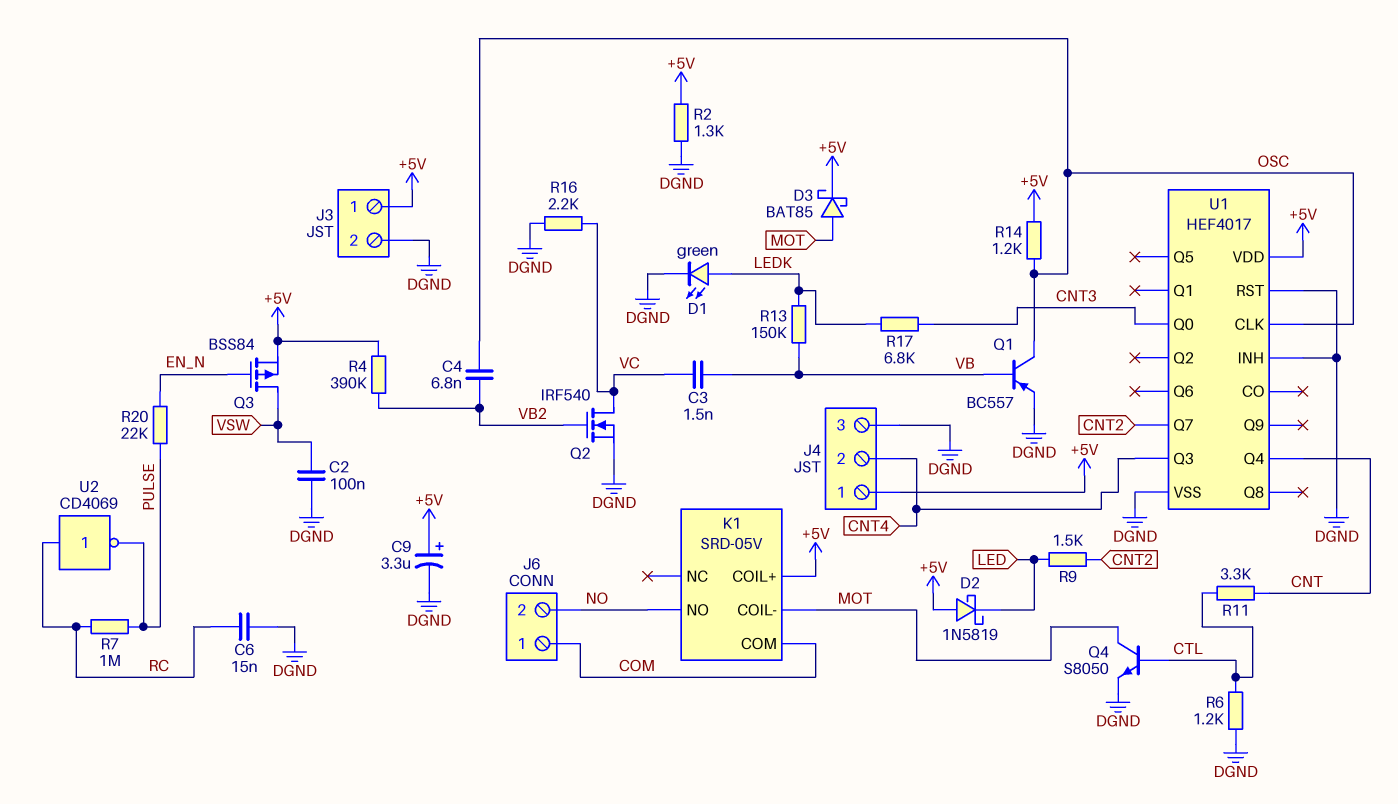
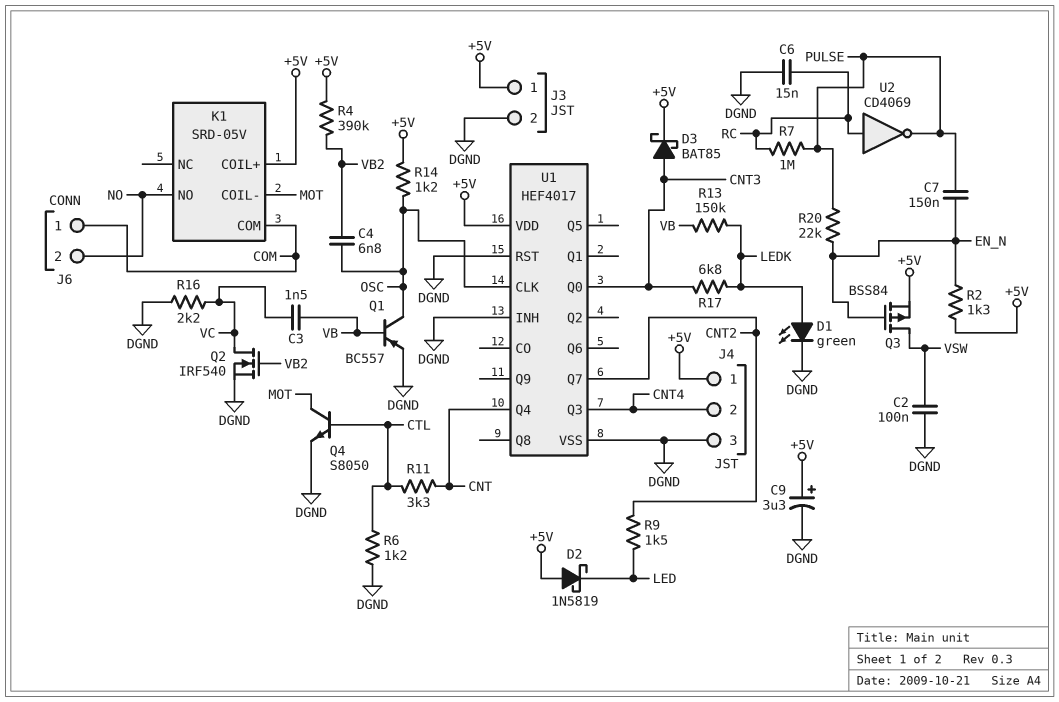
C7: none -> 150nF (EN_N, PULSE)
D3: schottky BAT85 (A MOT, K +5V) -> schottky BAT85 (A CNT3, K +5V)
R2: 1.3k (+5V, DGND) -> 1.3k (+5V, EN_N)

